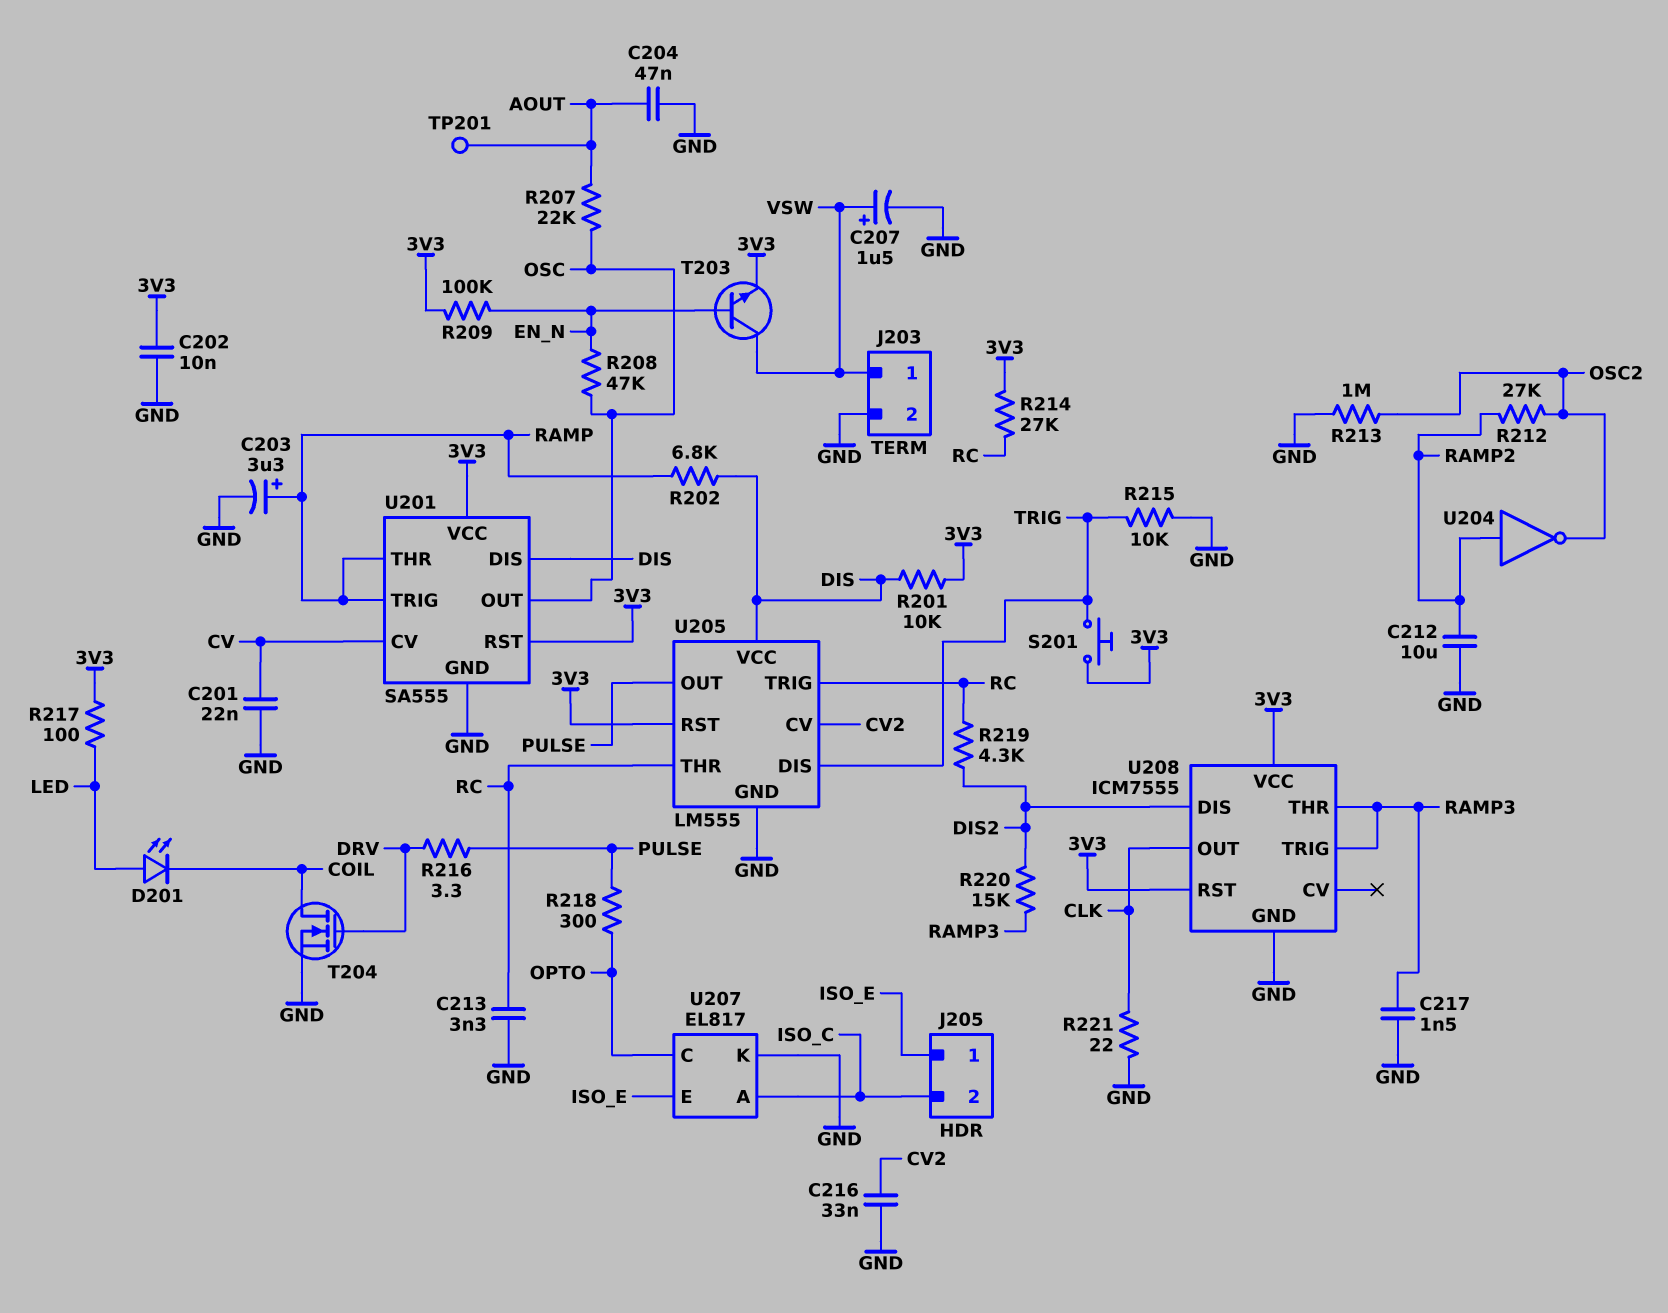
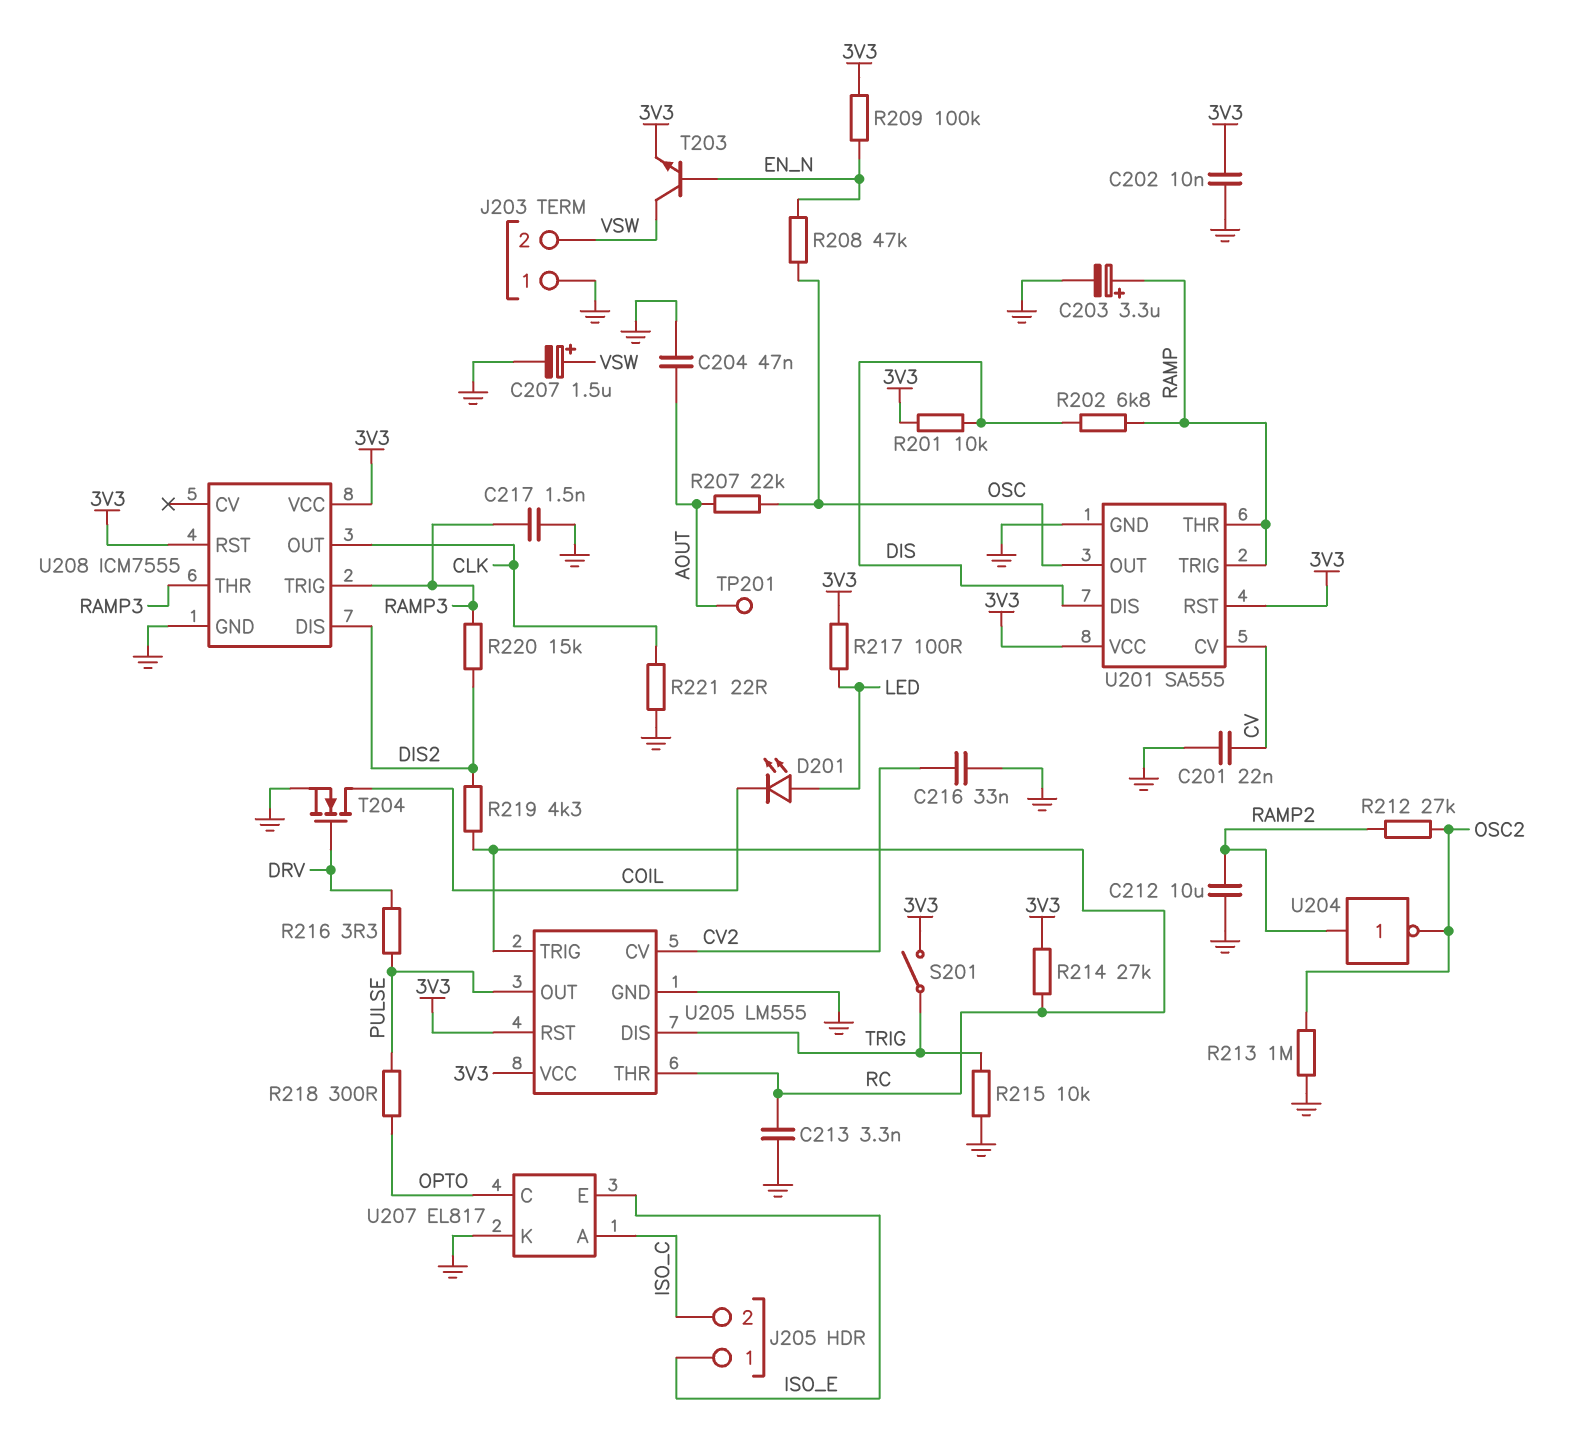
J203 pin 1: VSW -> GND
J203 pin 2: GND -> VSW
S201: button (3V3, TRIG) -> switch (3V3, TRIG)
U205 pin VCC: DIS -> 3V3

